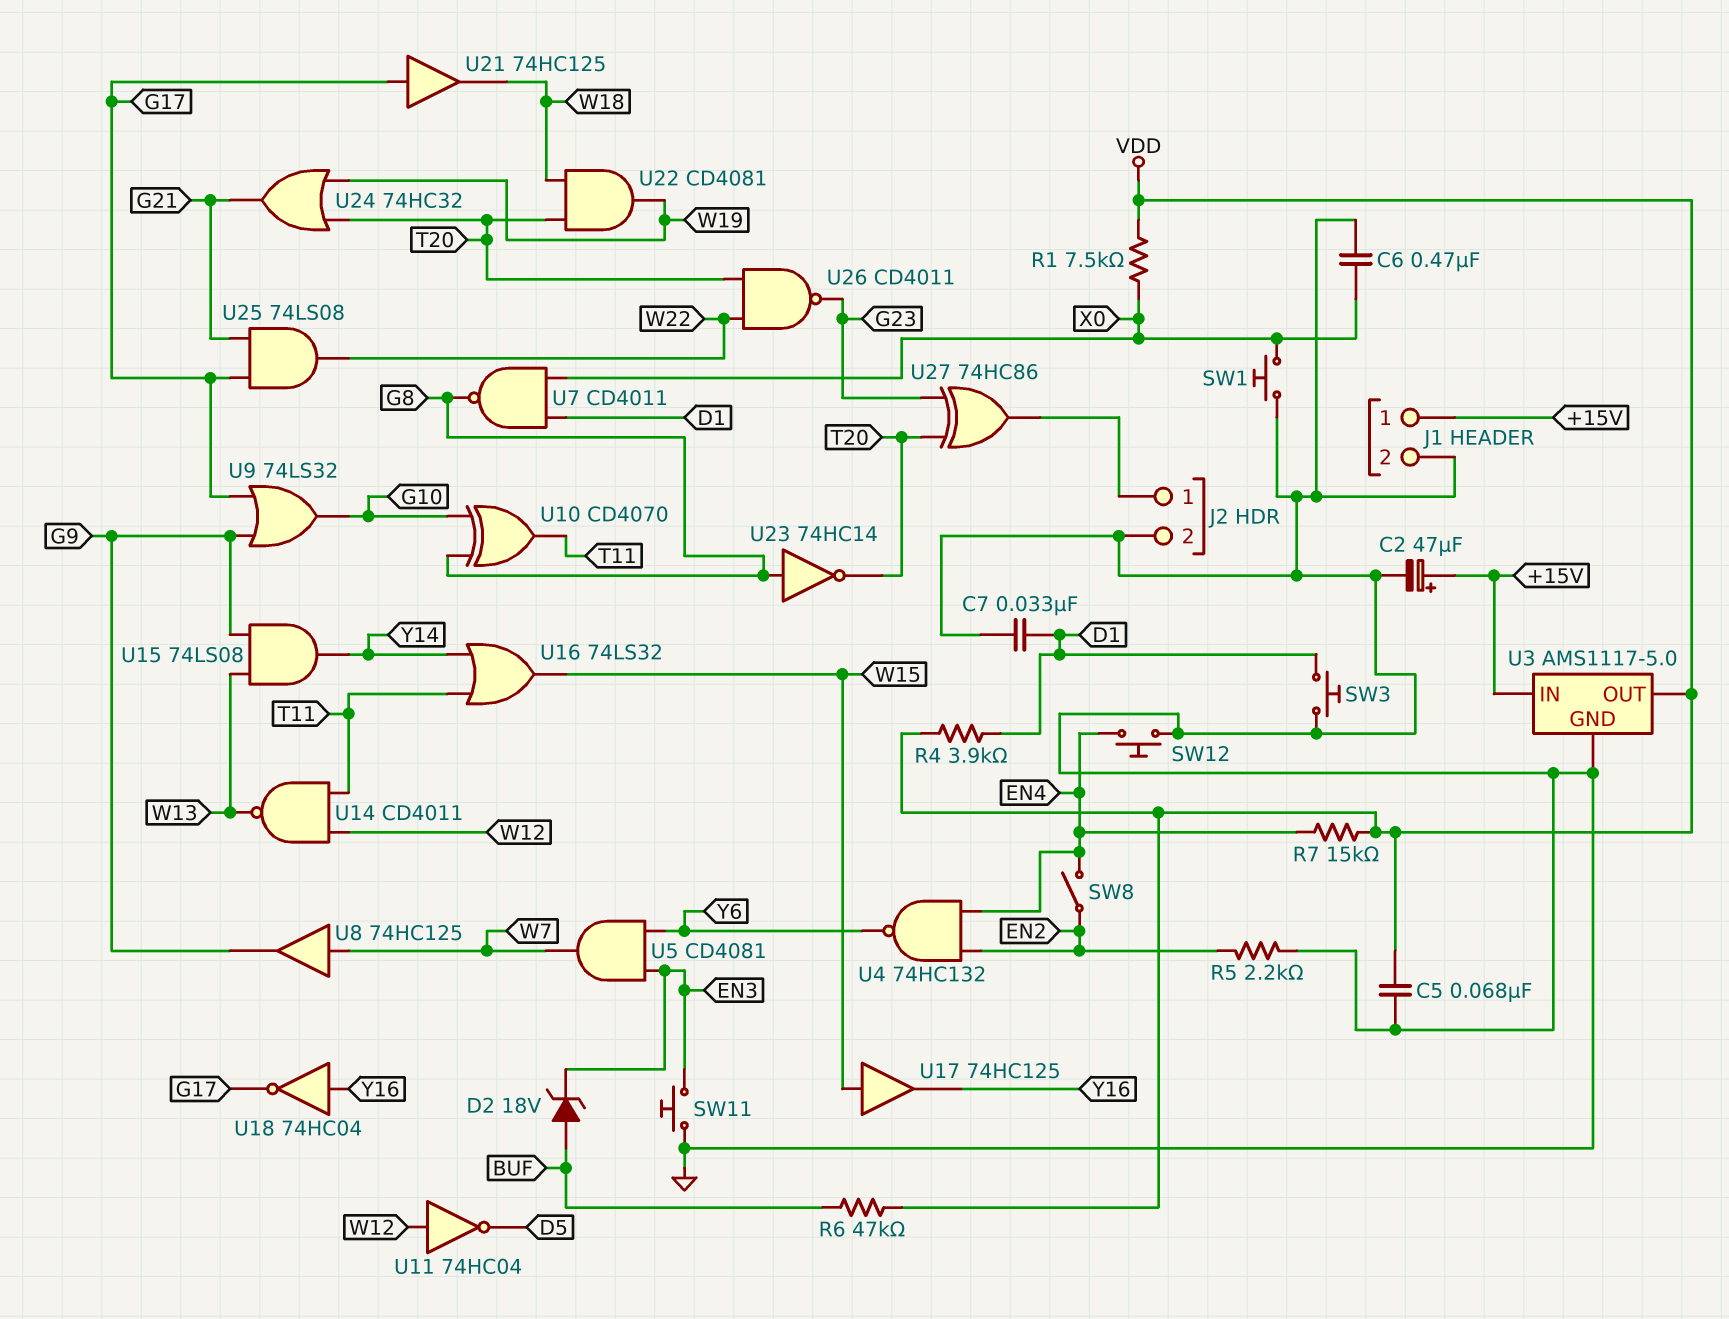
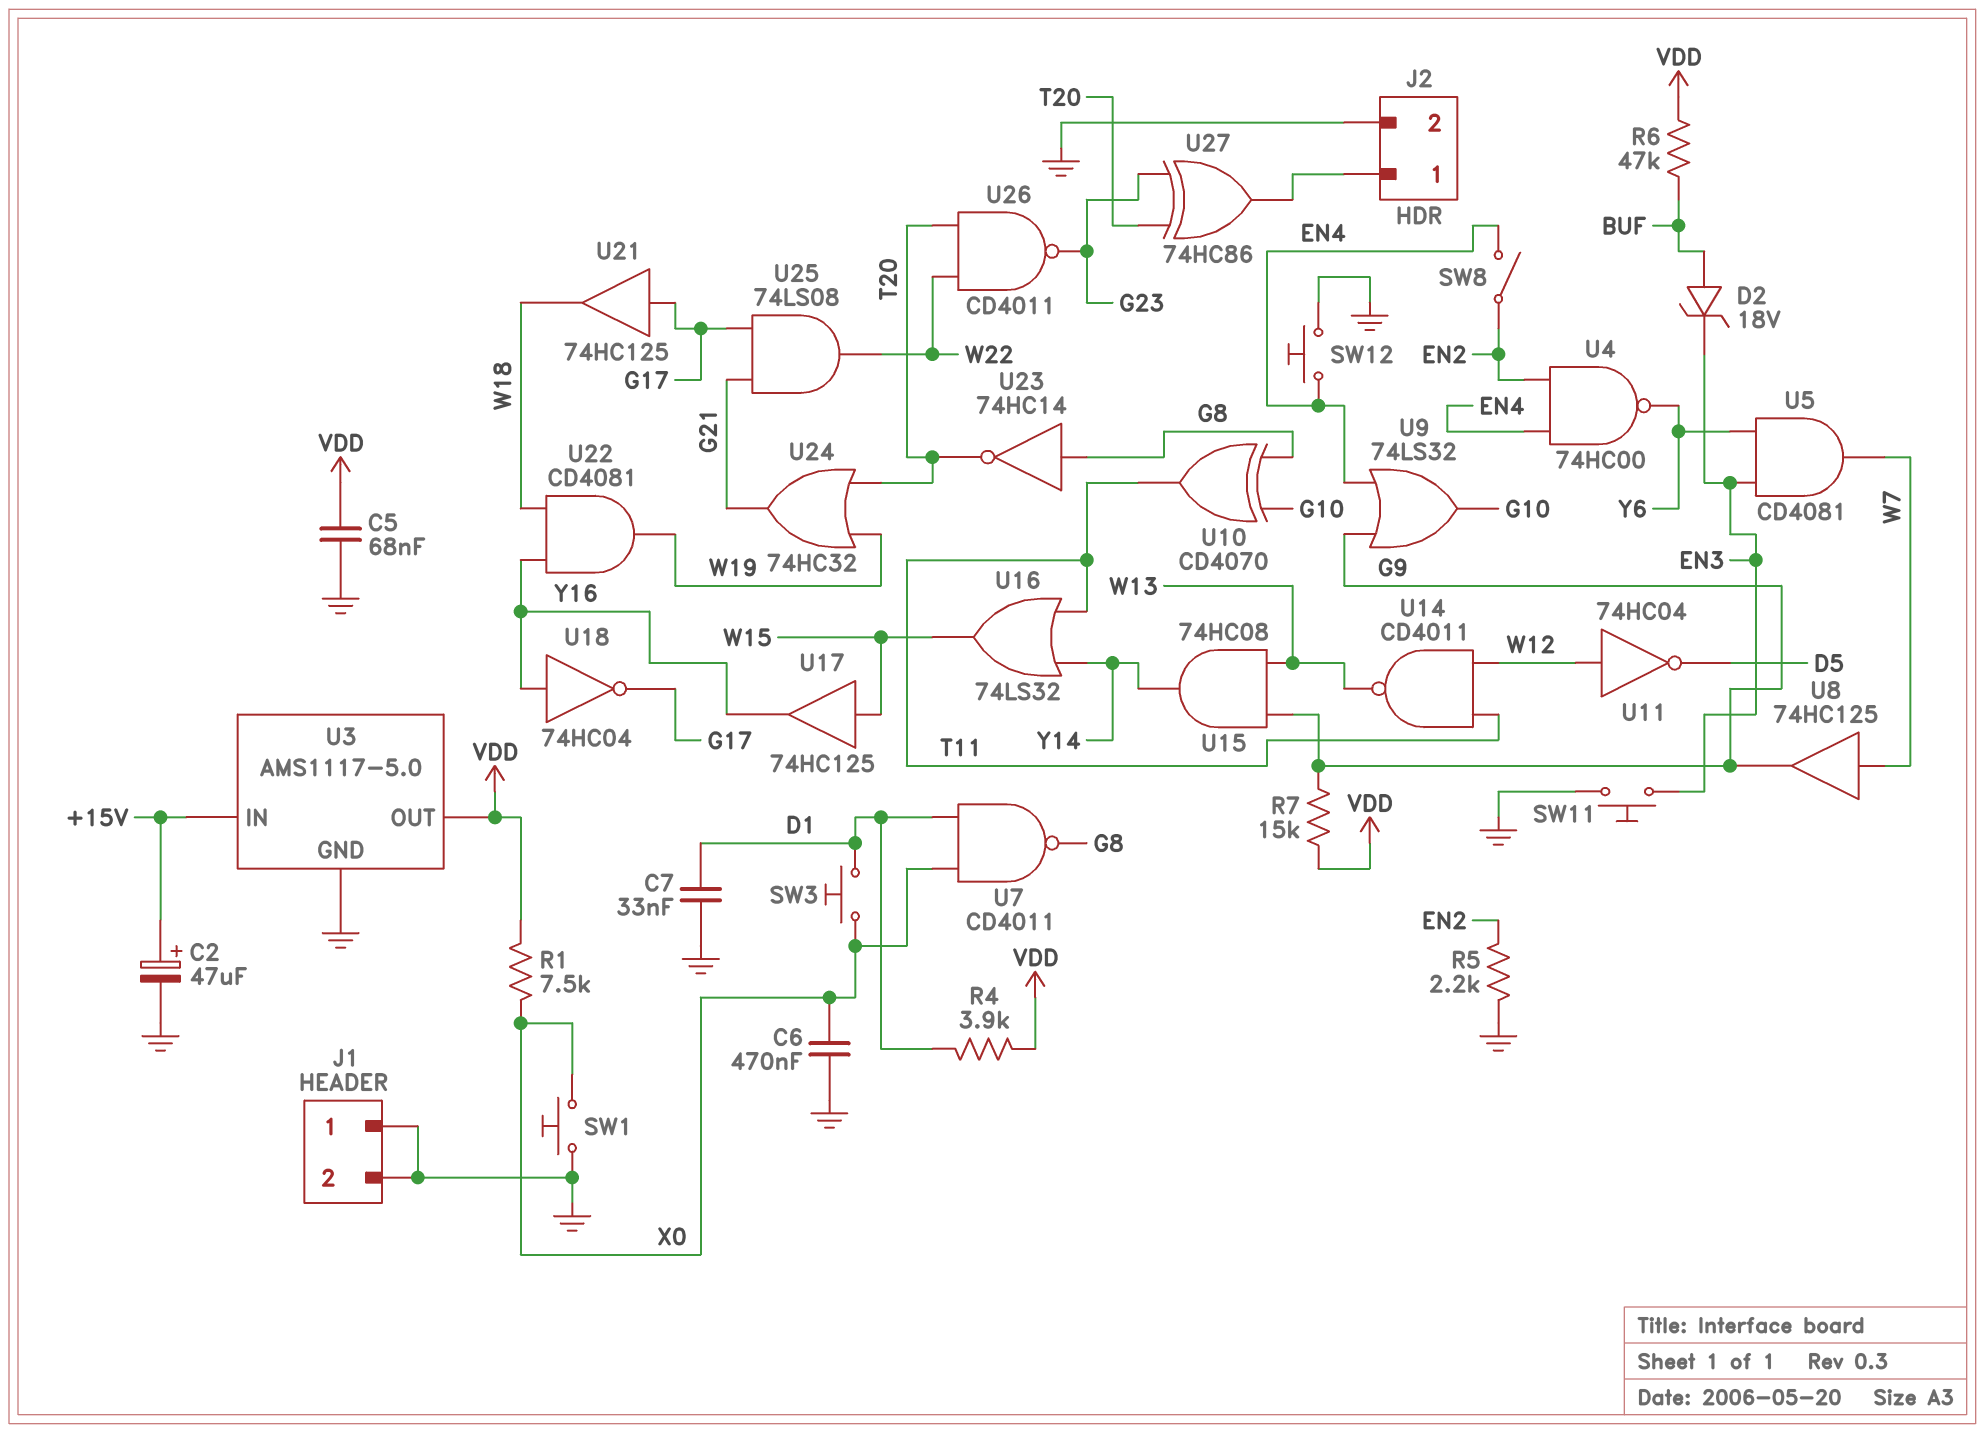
J1 pin 1: +15V -> GND
R7: 15k (EN4, VDD) -> 15k (G9, VDD)
SW3: button (D1, GND) -> button (D1, X0)
U4: NAND 74HC132 (in EN2, in EN4, out Y6) -> NAND 74HC00 (in EN2, in EN4, out Y6)
U9: OR 74LS32 (in G9, in G17, out G10) -> OR 74LS32 (in EN4, in G9, out G10)
U15: AND 74LS08 (in G9, in W13, out Y14) -> AND 74HC08 (in G9, in W13, out Y14)
U22: AND CD4081 (in T20, in W18, out W19) -> AND CD4081 (in W18, in Y16, out W19)

